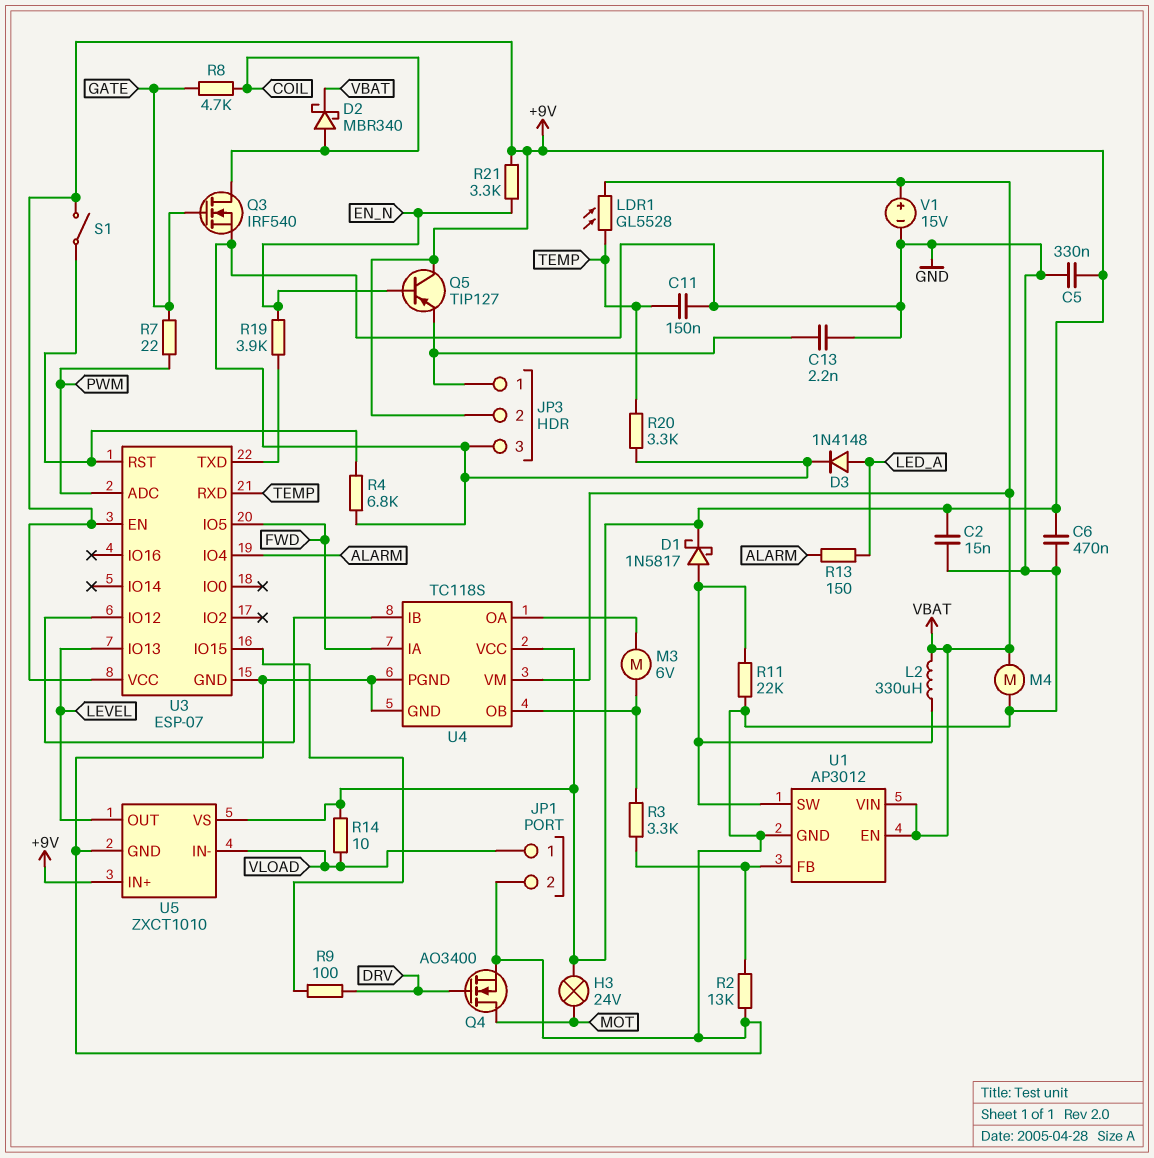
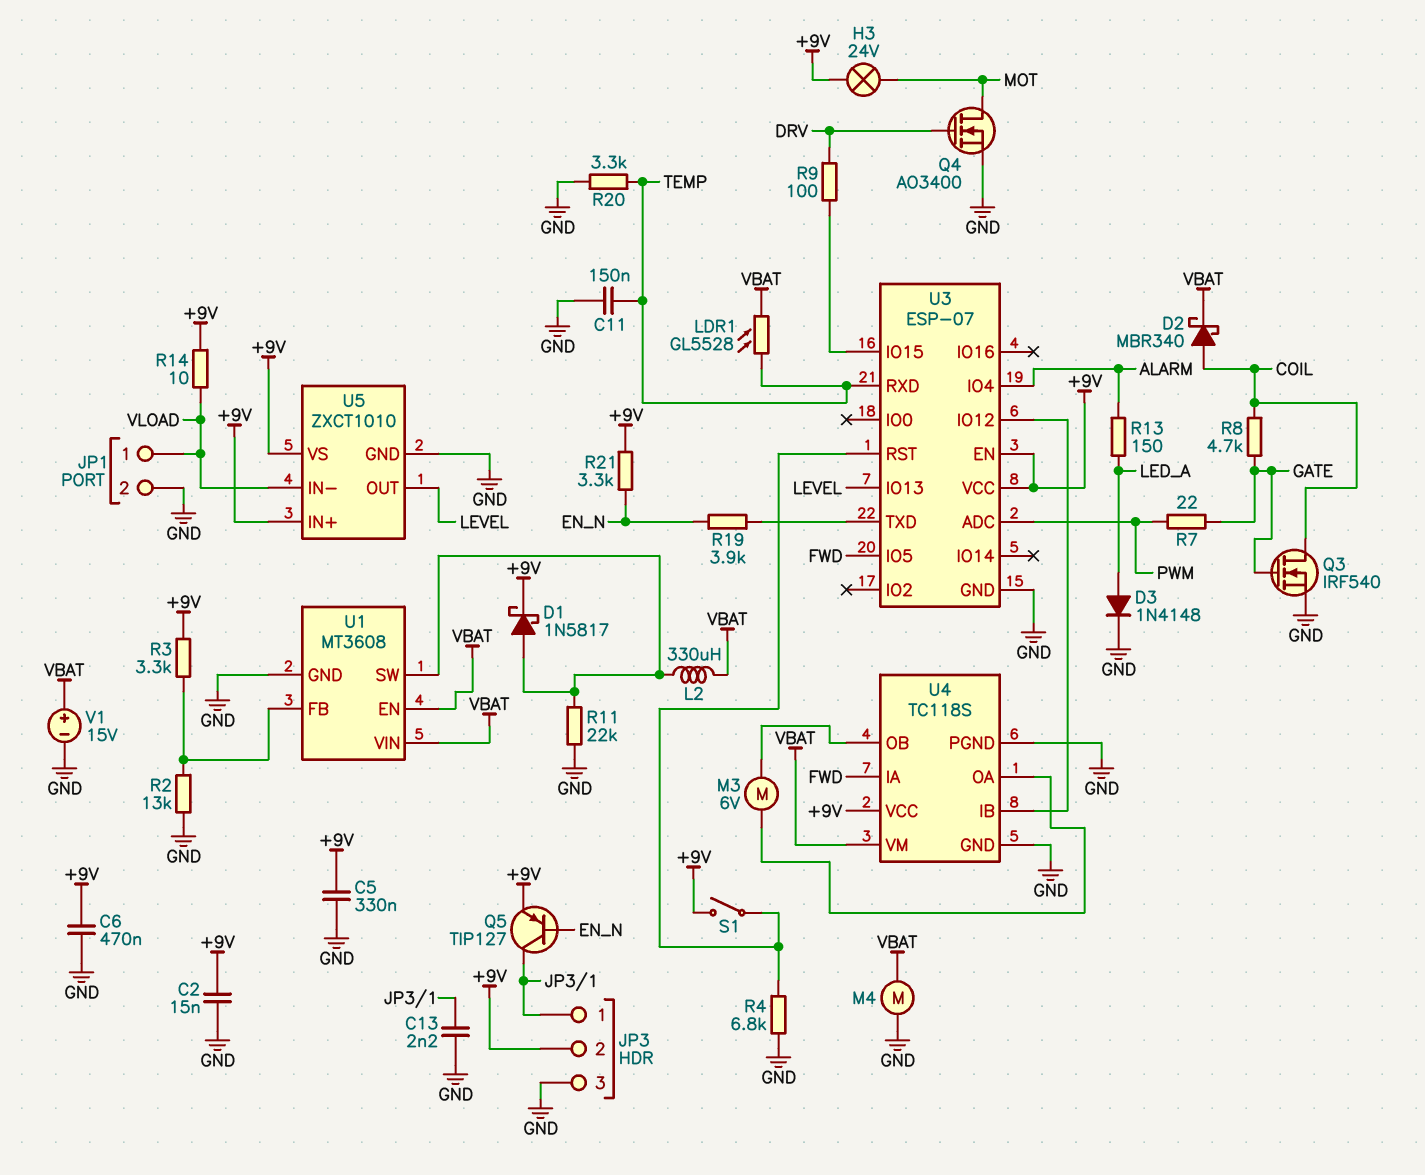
Q5: PNP TIP127 (B EN_N, C +9V, E JP3/1) -> PNP TIP127 (B EN_N, C JP3/1, E +9V)
R3: 3.3k (U1/FB, U4/OB) -> 3.3k (+9V, U1/FB)
U1: AP3012 -> MT3608

